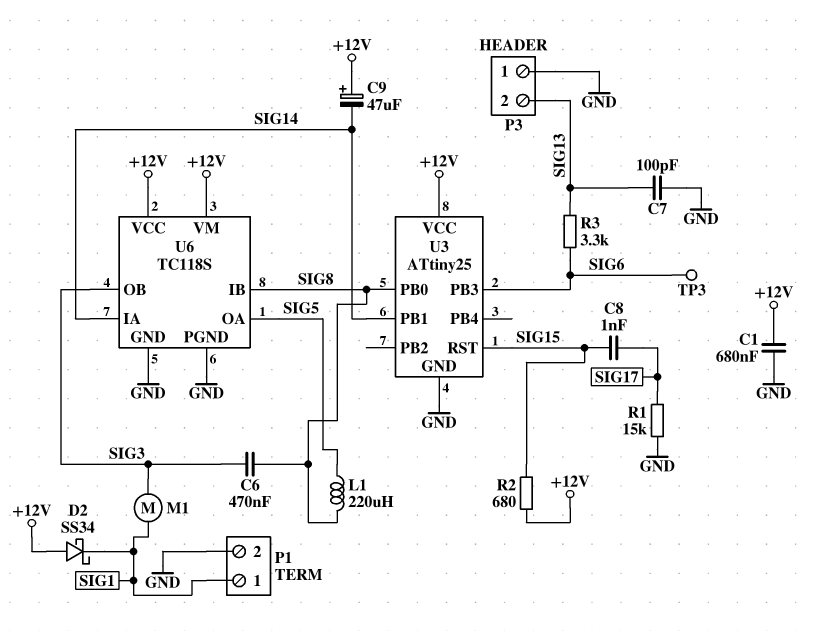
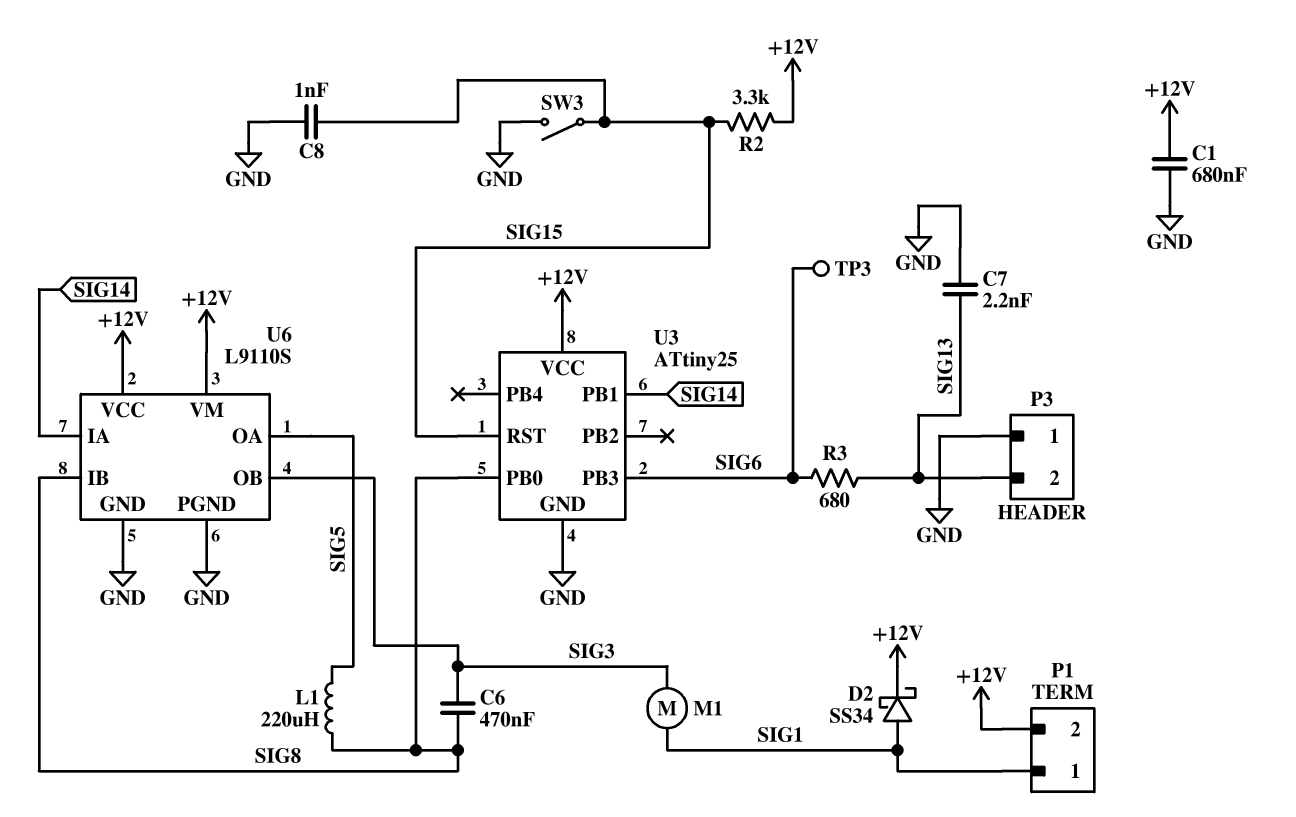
C7: 100pF (GND, SIG13) -> 2.2nF (GND, SIG13)
C8: 1nF (SIG15, SIG17) -> 1nF (GND, SIG15)
C9: 47uF (plus +12V, minus SIG14) -> none
D2: schottky SS34 (A +12V, K SIG1) -> schottky SS34 (A SIG1, K +12V)
P1 pin 2: GND -> +12V
R1: 15k (GND, SIG17) -> none
R2: 680 (+12V, SIG15) -> 3.3k (+12V, SIG15)
R3: 3.3k (SIG6, SIG13) -> 680 (SIG6, SIG13)
SW3: none -> switch (GND, SIG15)
U6: TC118S -> L9110S

